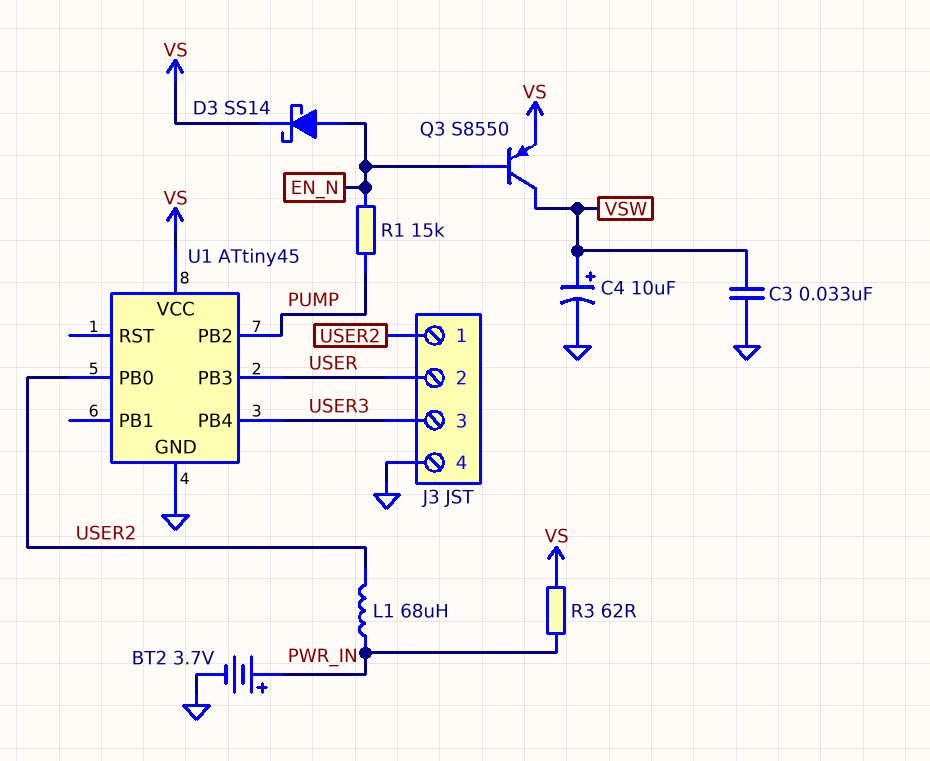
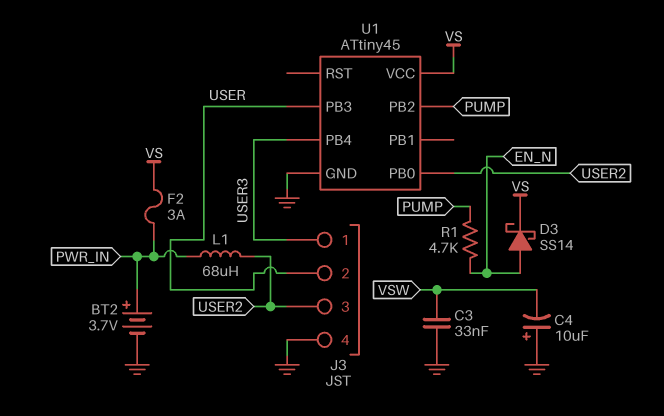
C4: 10uF (plus VSW, minus GND) -> 10uF (plus GND, minus VSW)
F2: none -> 3A (PWR_IN, VS)
J3 pin 1: USER2 -> USER3
J3 pin 3: USER3 -> USER2
Q3: PNP S8550 (B EN_N, C VSW, E VS) -> none
R1: 15k (EN_N, PUMP) -> 4.7k (EN_N, PUMP)
R3: 62 (PWR_IN, VS) -> none

